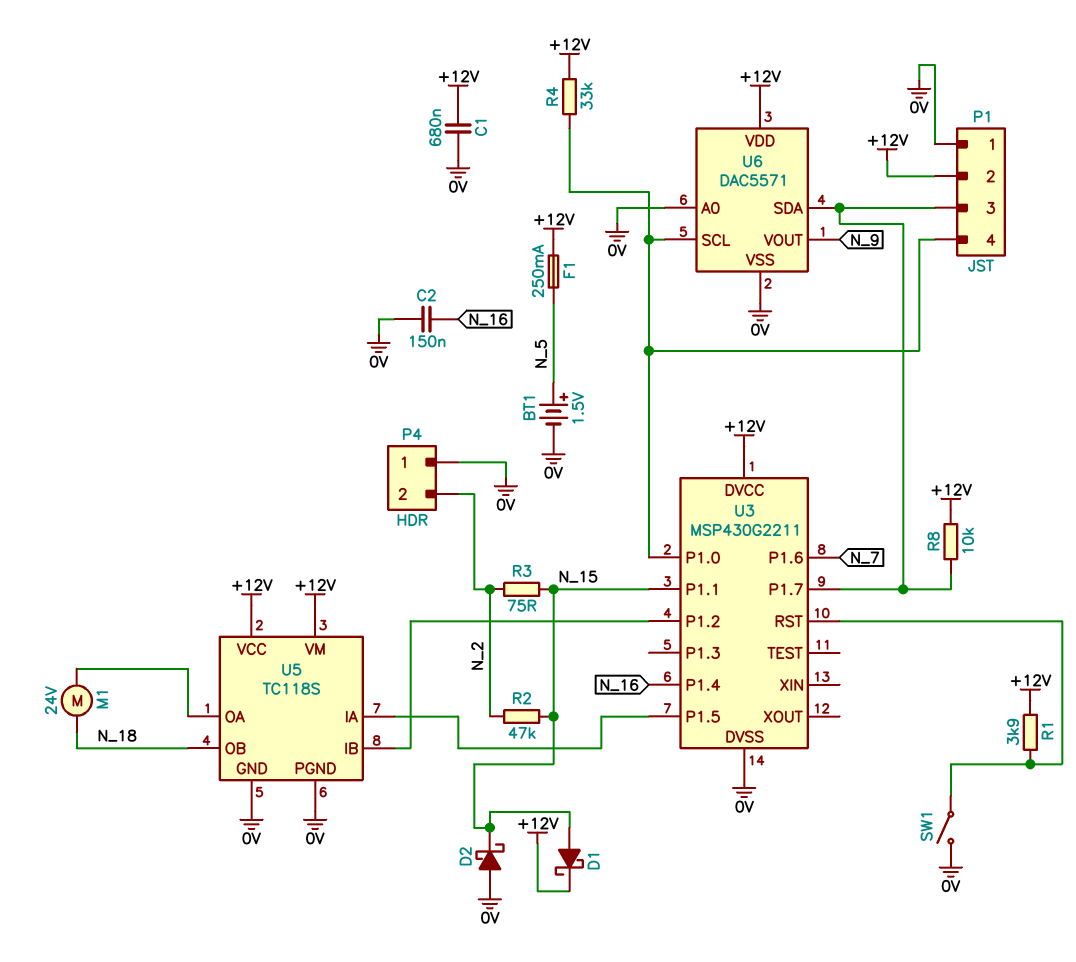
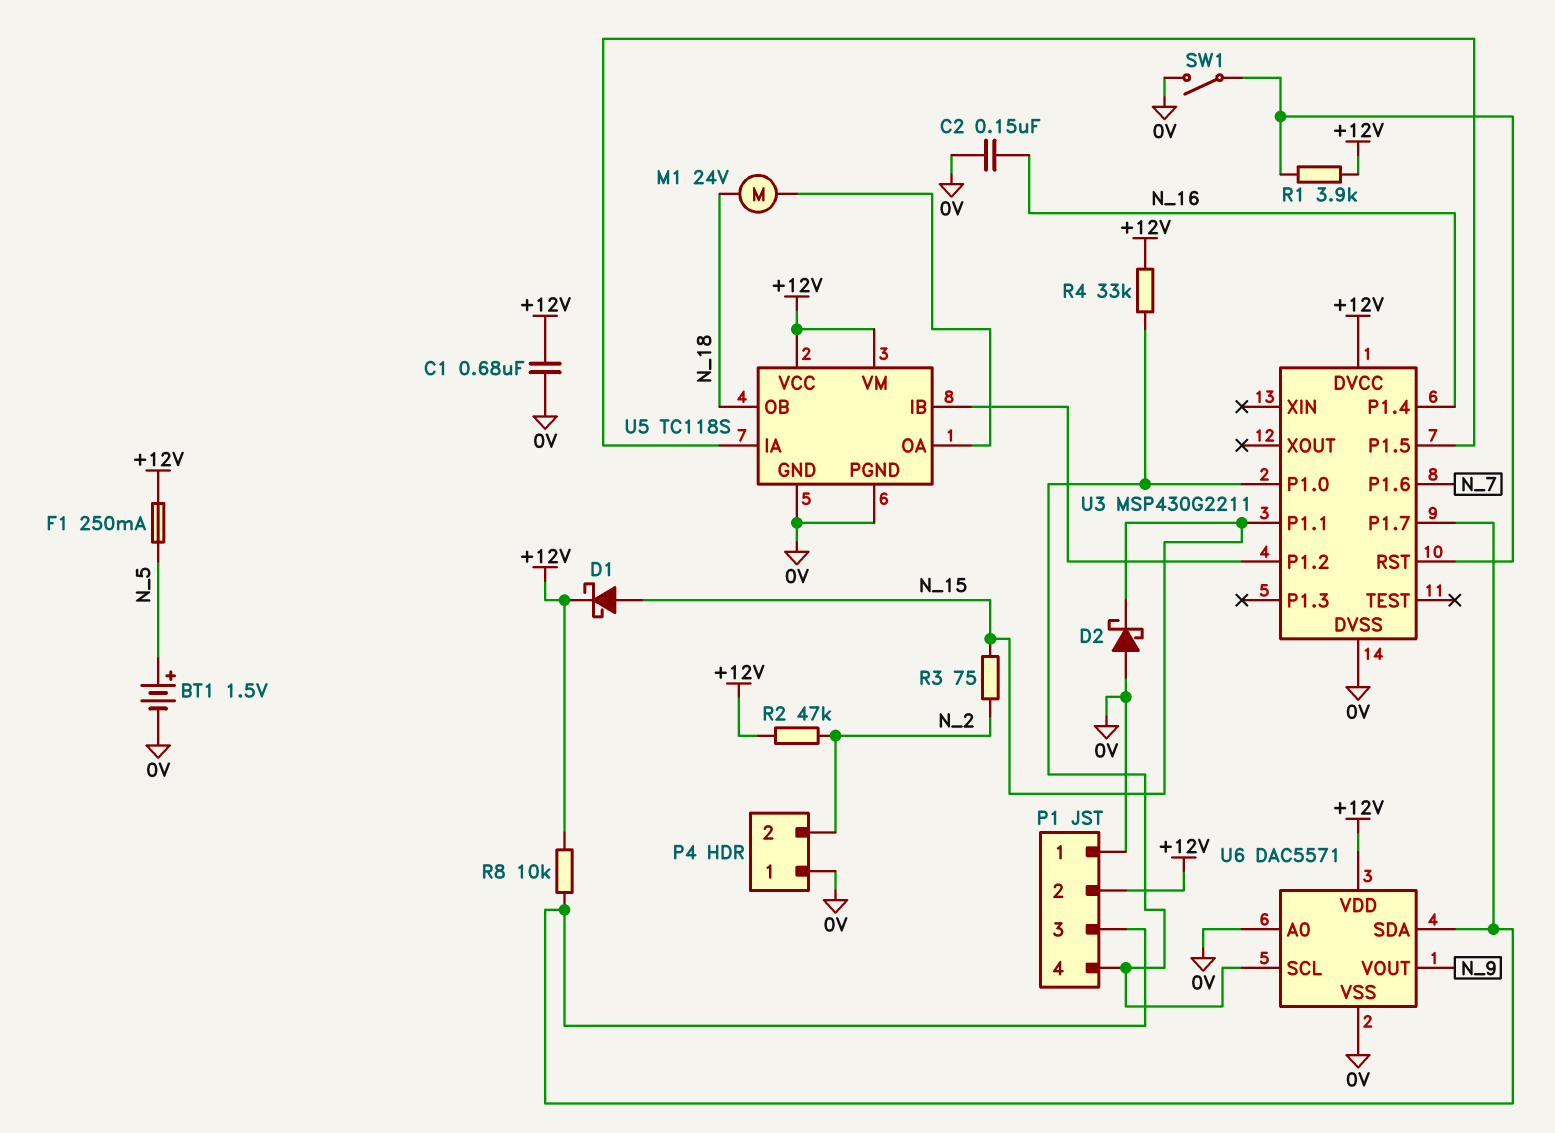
R2: 47k (N_2, N_15) -> 47k (+12V, N_2)

